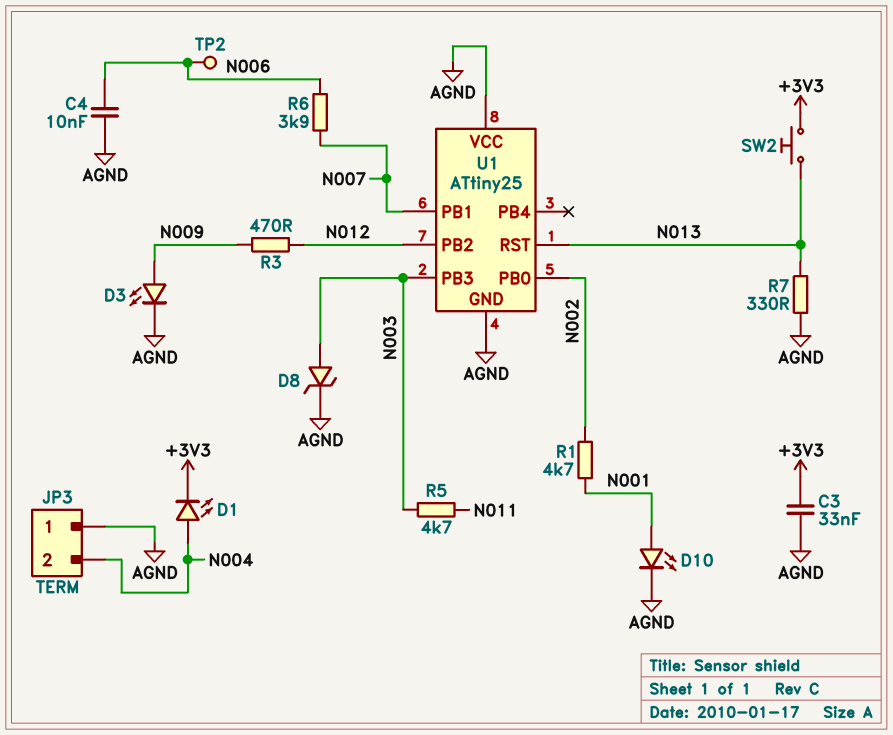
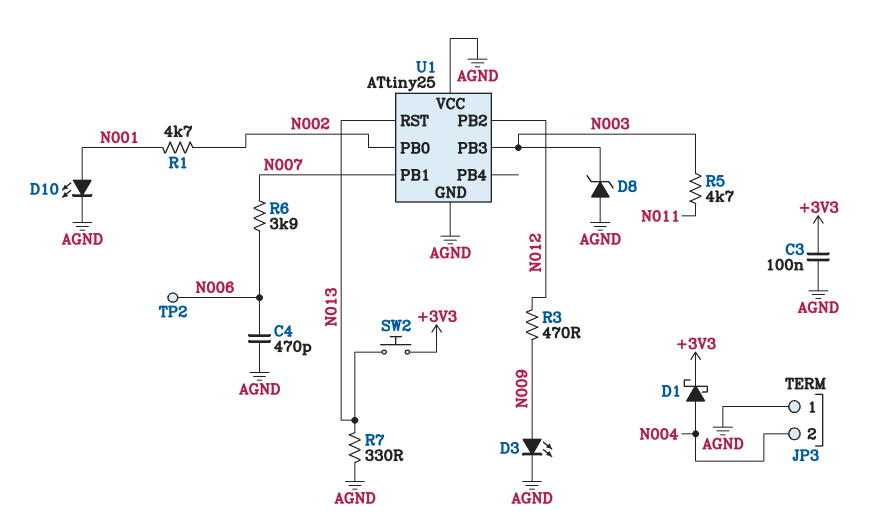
C3: 33nF (+3V3, AGND) -> 100nF (+3V3, AGND)
C4: 10nF (AGND, N006) -> 470pF (AGND, N006)
D1: LED (A N004, K +3V3) -> schottky (A N004, K +3V3)
D8: zener (A N003, K AGND) -> zener (A AGND, K N003)

